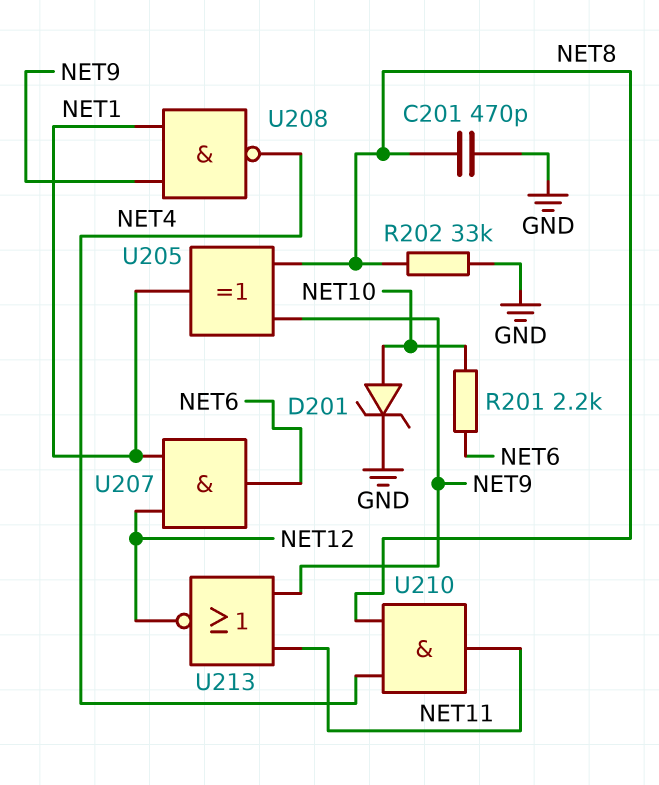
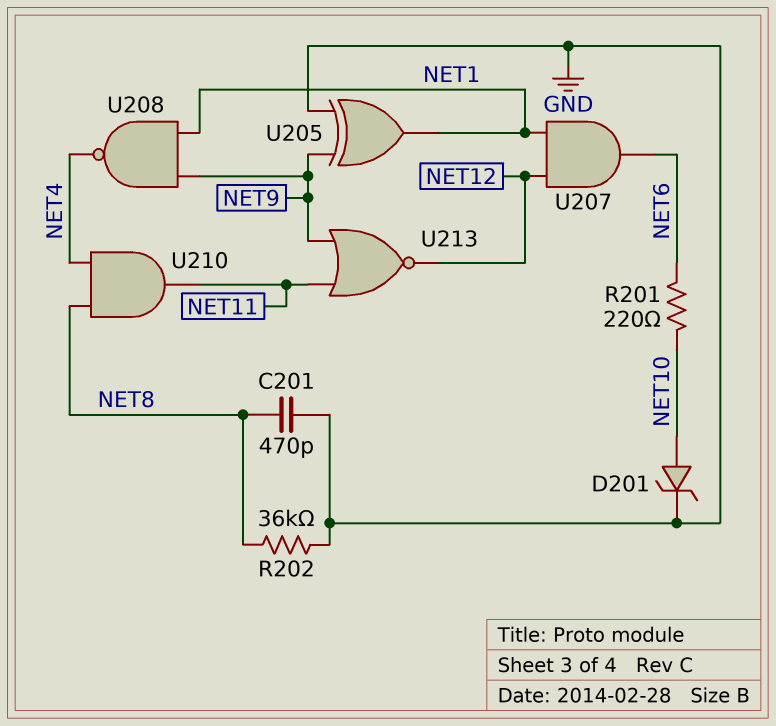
R201: 2.2k (NET6, NET10) -> 220 (NET6, NET10)
R202: 33k (GND, NET8) -> 36k (GND, NET8)
U205: XOR (in NET8, in NET9, out NET1) -> XOR (in GND, in NET9, out NET1)

